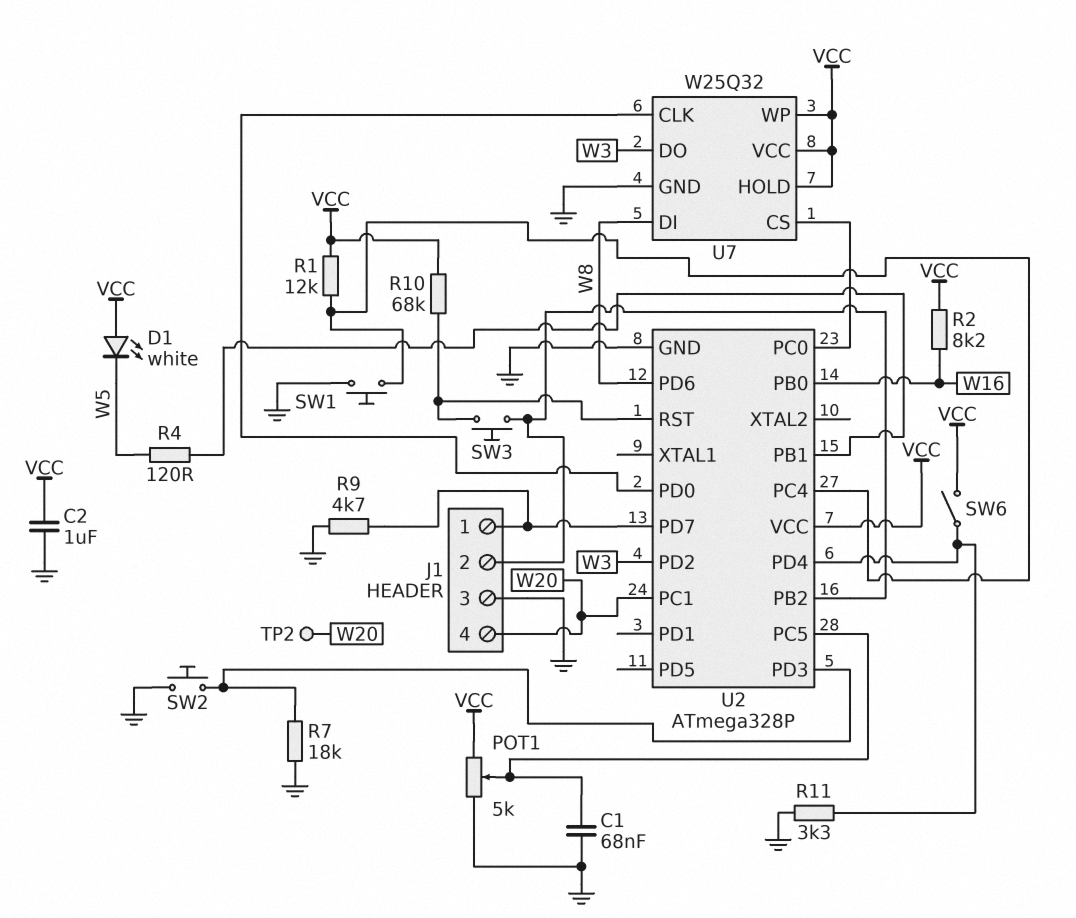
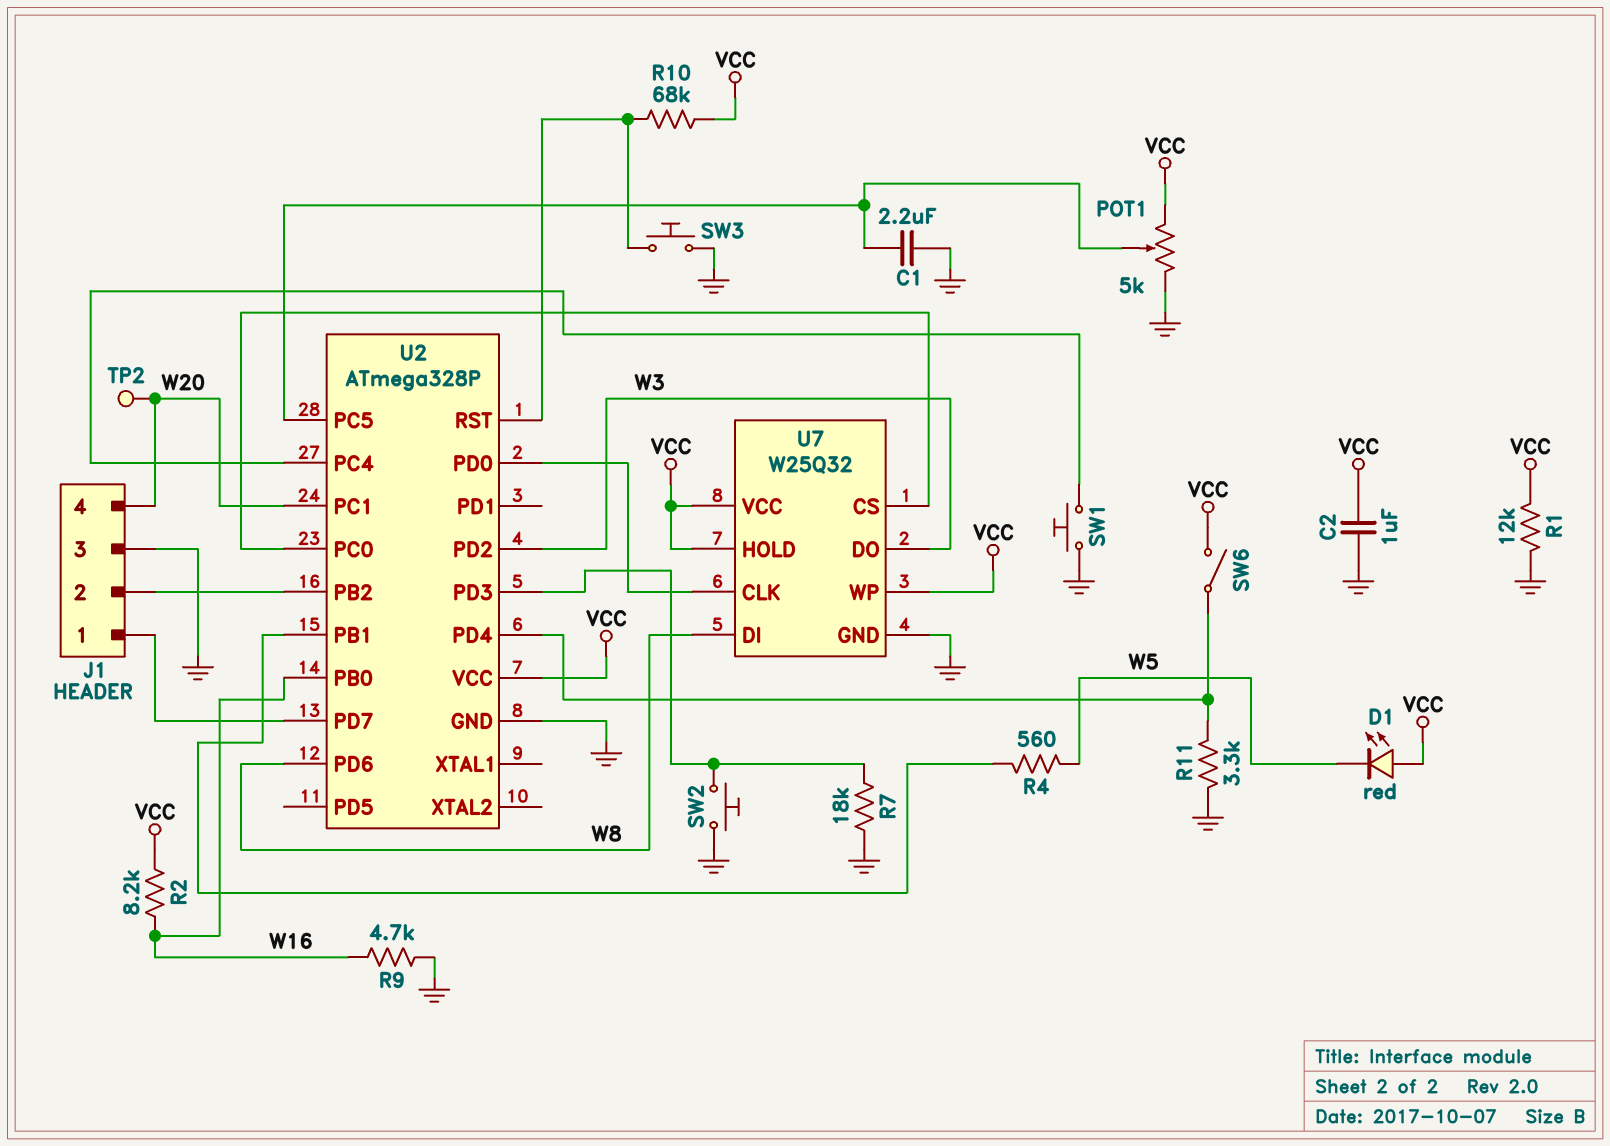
C1: 68nF (GND, U2/PC5) -> 2.2uF (GND, U2/PC5)
D1: LED white (A VCC, K W5) -> LED red (A VCC, K W5)
R1: 12k (U2/PC4, VCC) -> 12k (GND, VCC)
R4: 120 (U2/PB1, W5) -> 560 (U2/PB1, W5)
R9: 4.7k (GND, J1/1) -> 4.7k (GND, W16)
SW3: button (J1/2, U2/RST) -> button (GND, U2/RST)

